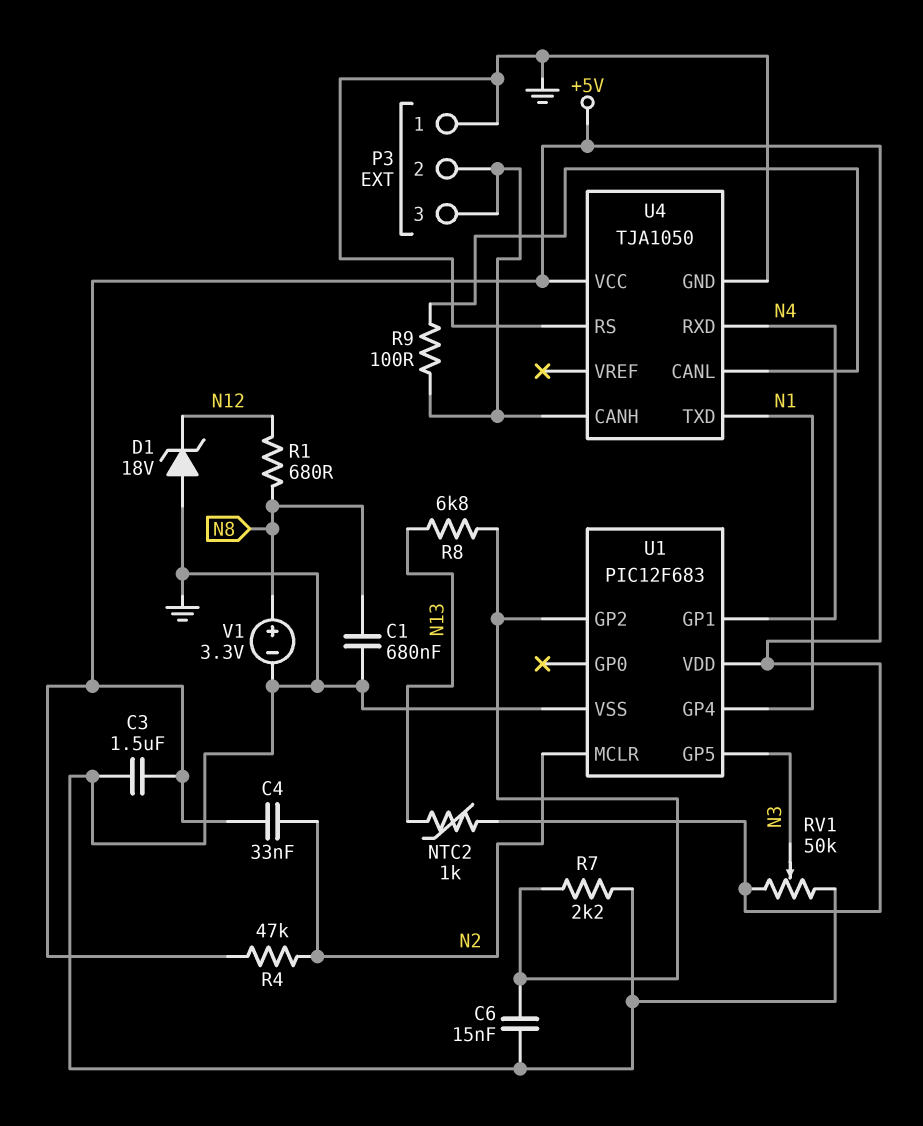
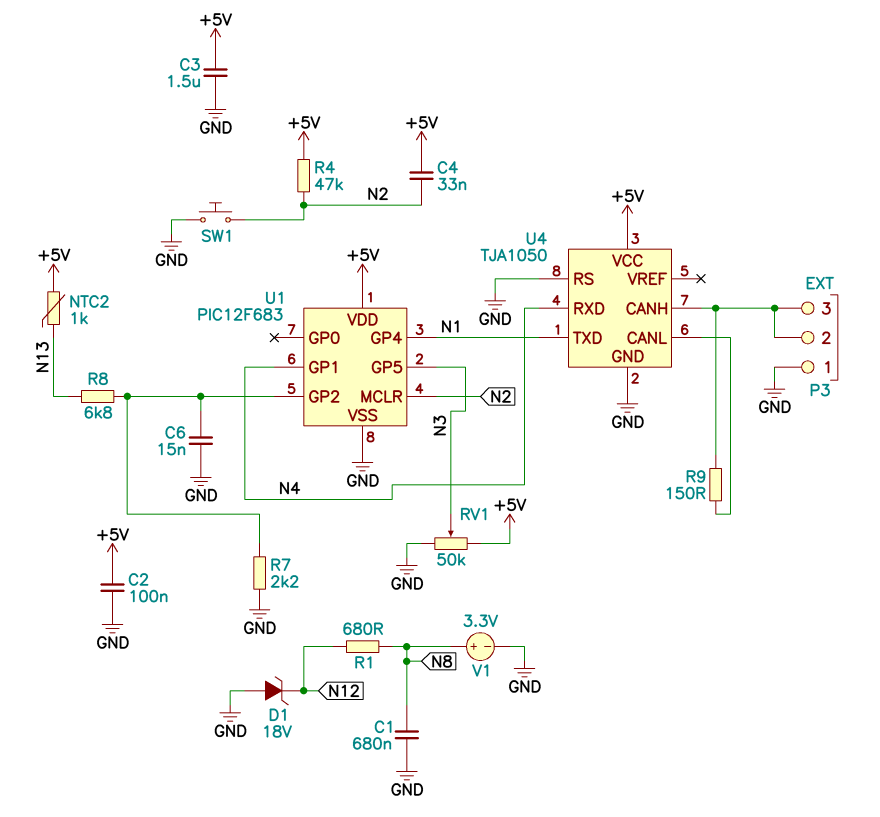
C2: none -> 100nF (+5V, GND)
R9: 100 (P3/2, U4/CANL) -> 150 (P3/2, U4/CANL)
SW1: none -> button (GND, N2)

